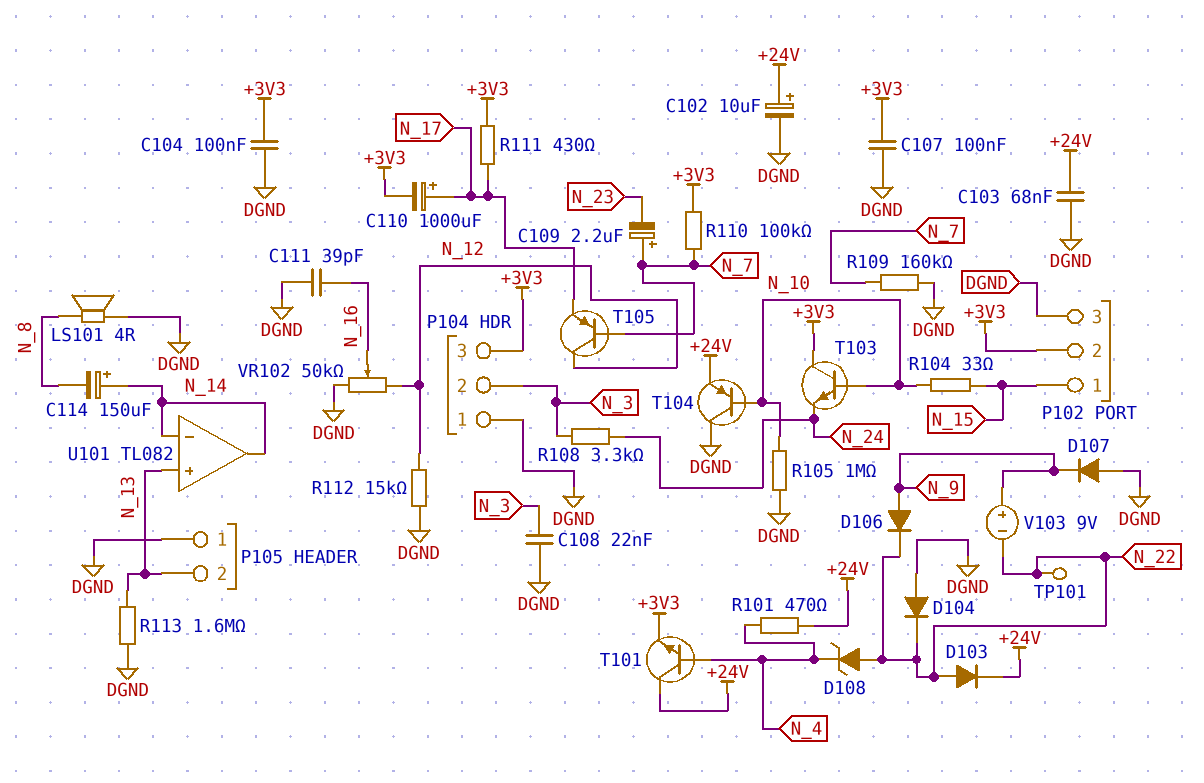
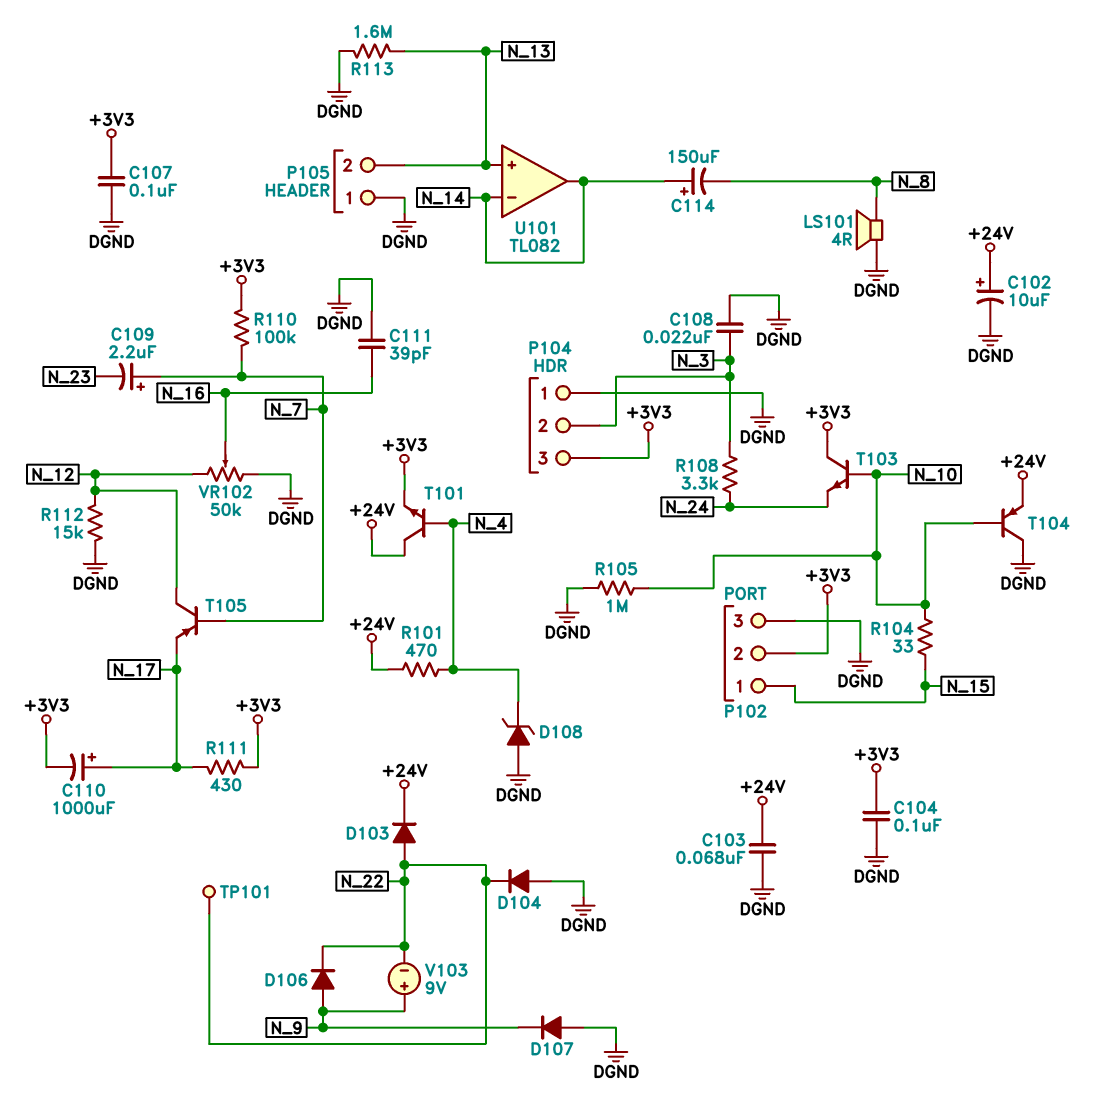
D108: zener (A N_22, K N_4) -> zener (A DGND, K N_4)
R109: 160k (DGND, N_7) -> none

